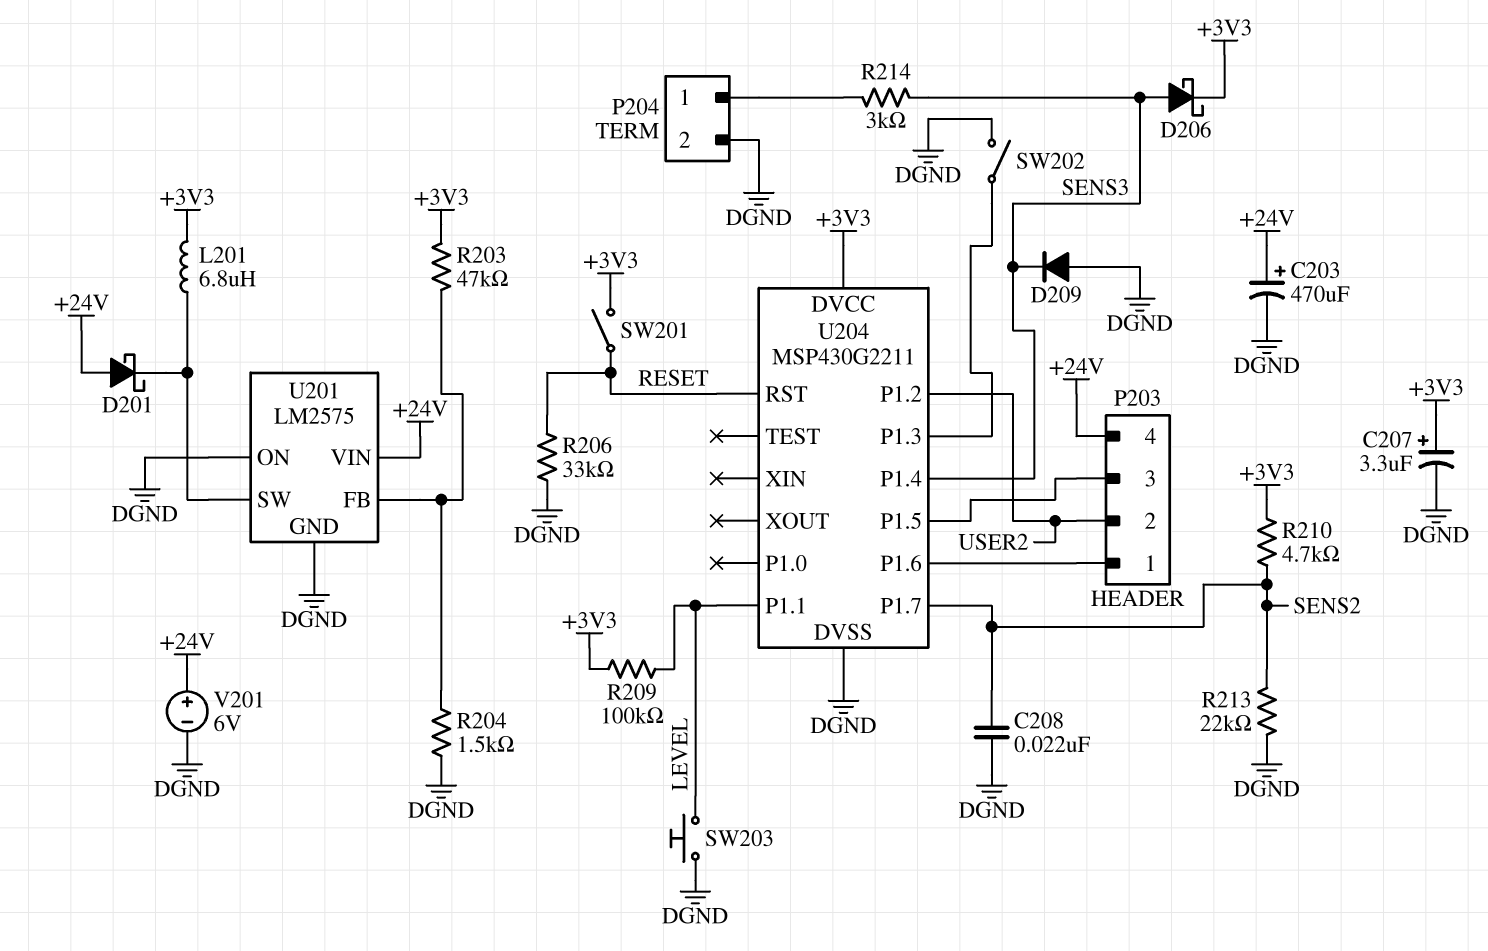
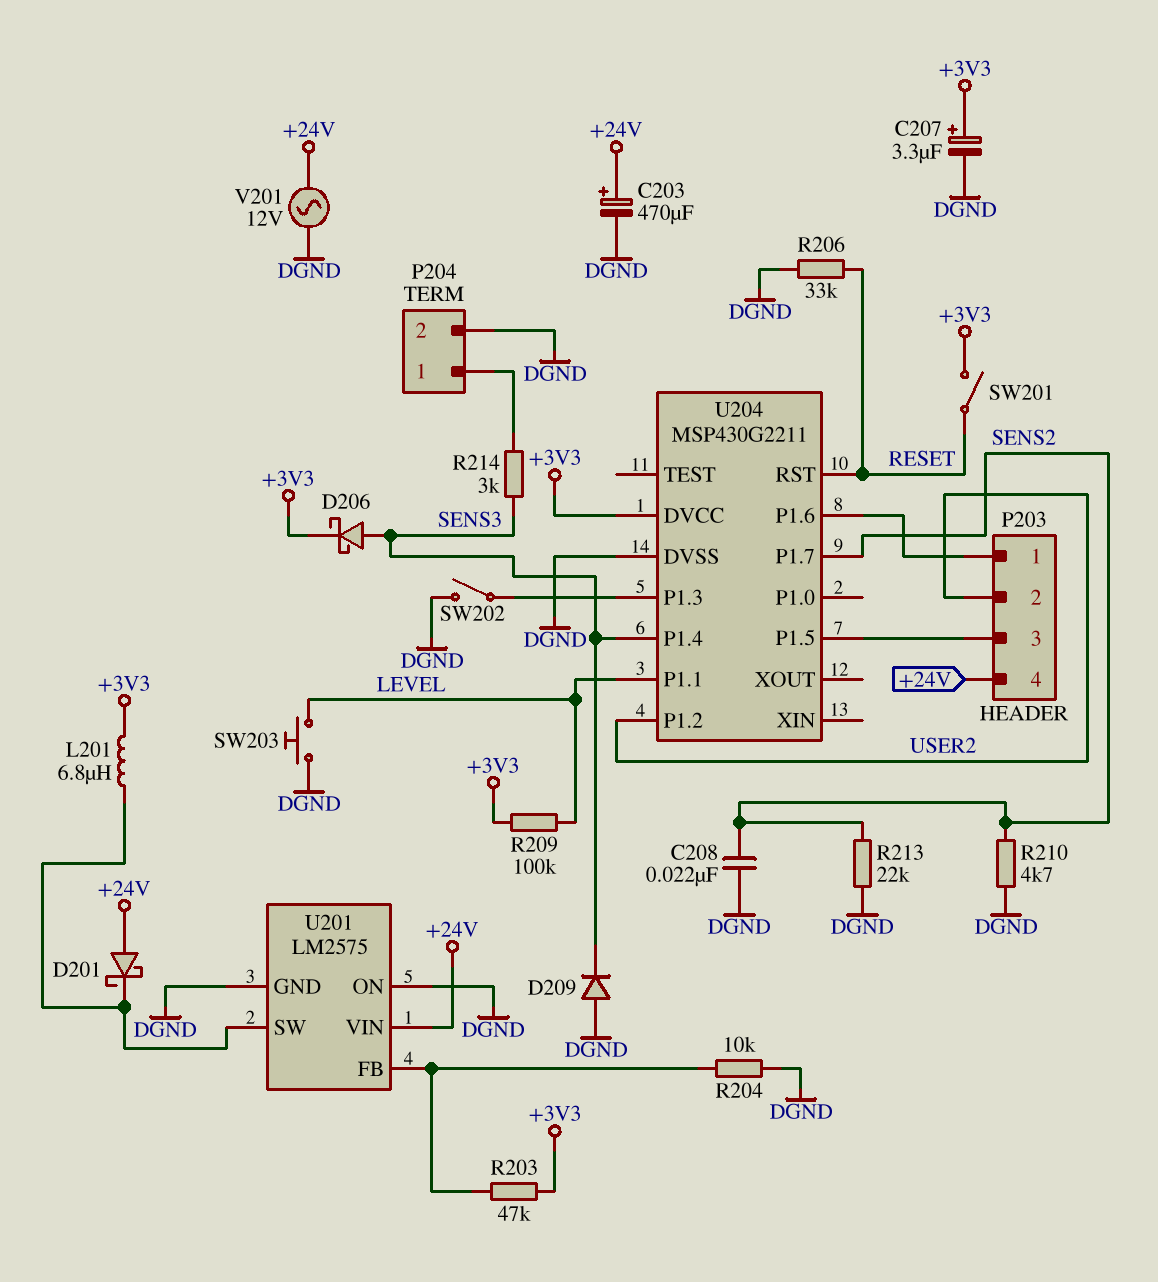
R204: 1.5k (DGND, U201/FB) -> 10k (DGND, U201/FB)
R210: 4.7k (+3V3, SENS2) -> 4.7k (DGND, SENS2)
V201: 6V (plus +24V, minus DGND) -> AC 12V (+24V, DGND)

